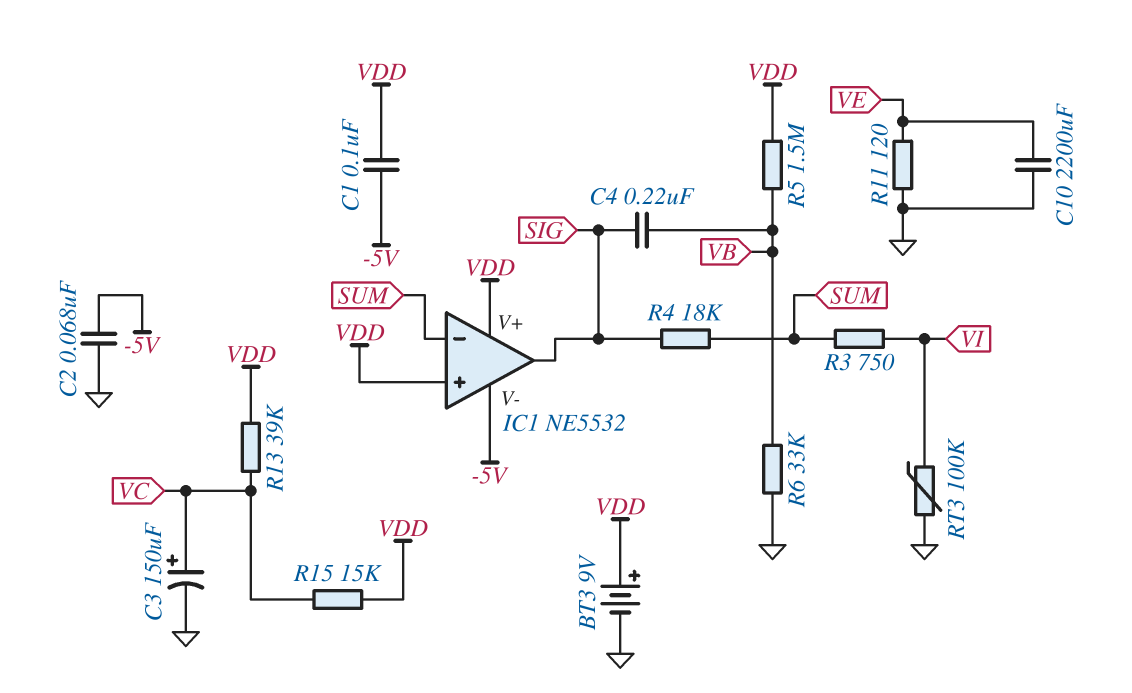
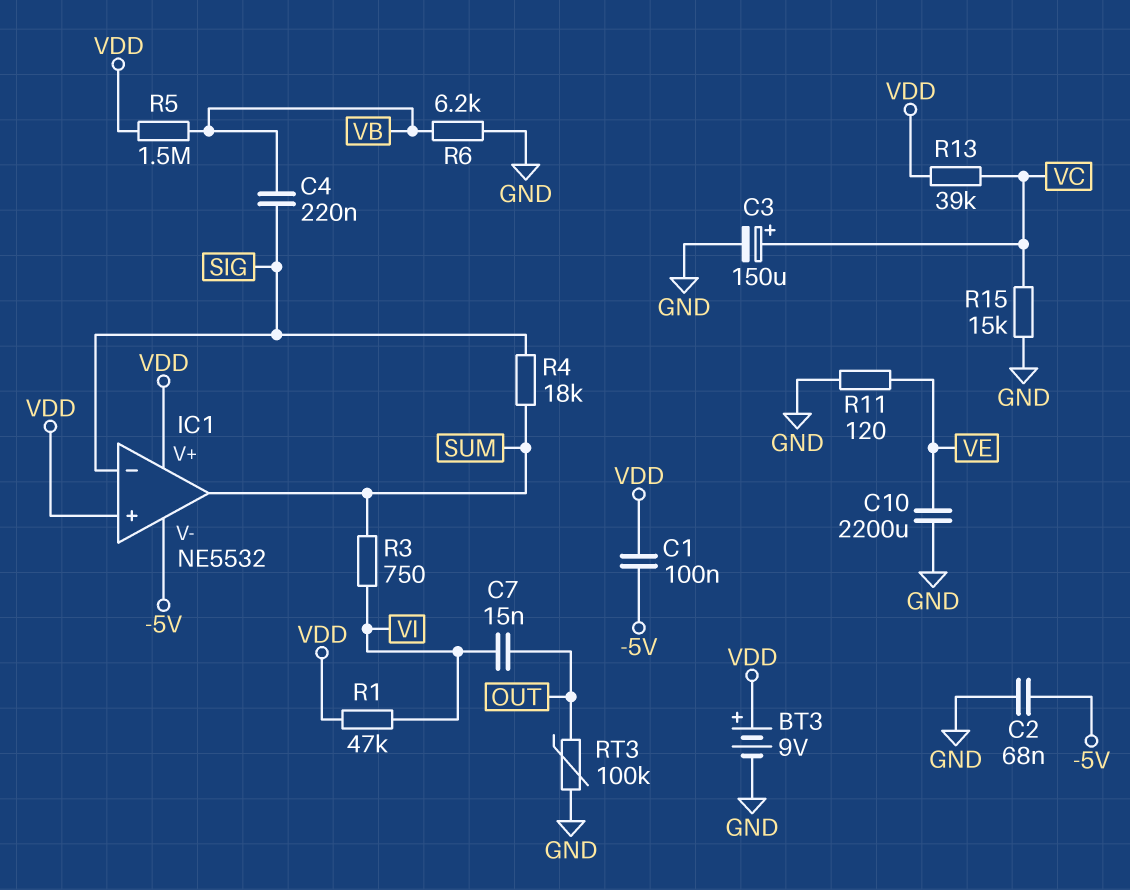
C7: none -> 15nF (OUT, VI)
IC1 pin in-: SUM -> SIG
IC1 pin out: SIG -> SUM
R1: none -> 47k (VDD, VI)
R6: 33k (GND, VB) -> 6.2k (GND, VB)
R15: 15k (VC, VDD) -> 15k (GND, VC)
RT3: 100k (GND, VI) -> 100k (GND, OUT)

